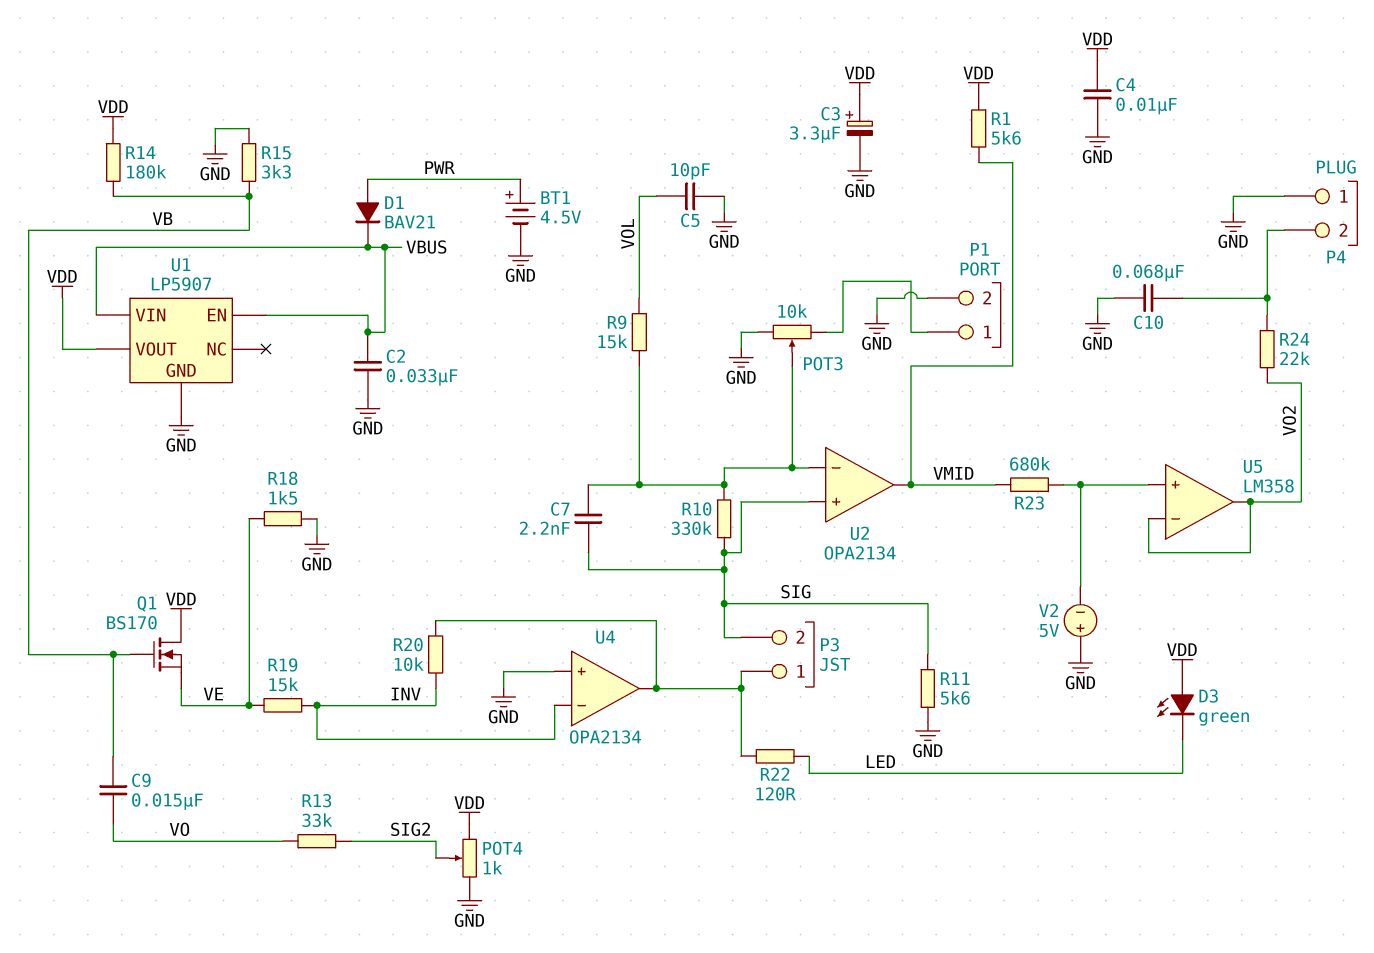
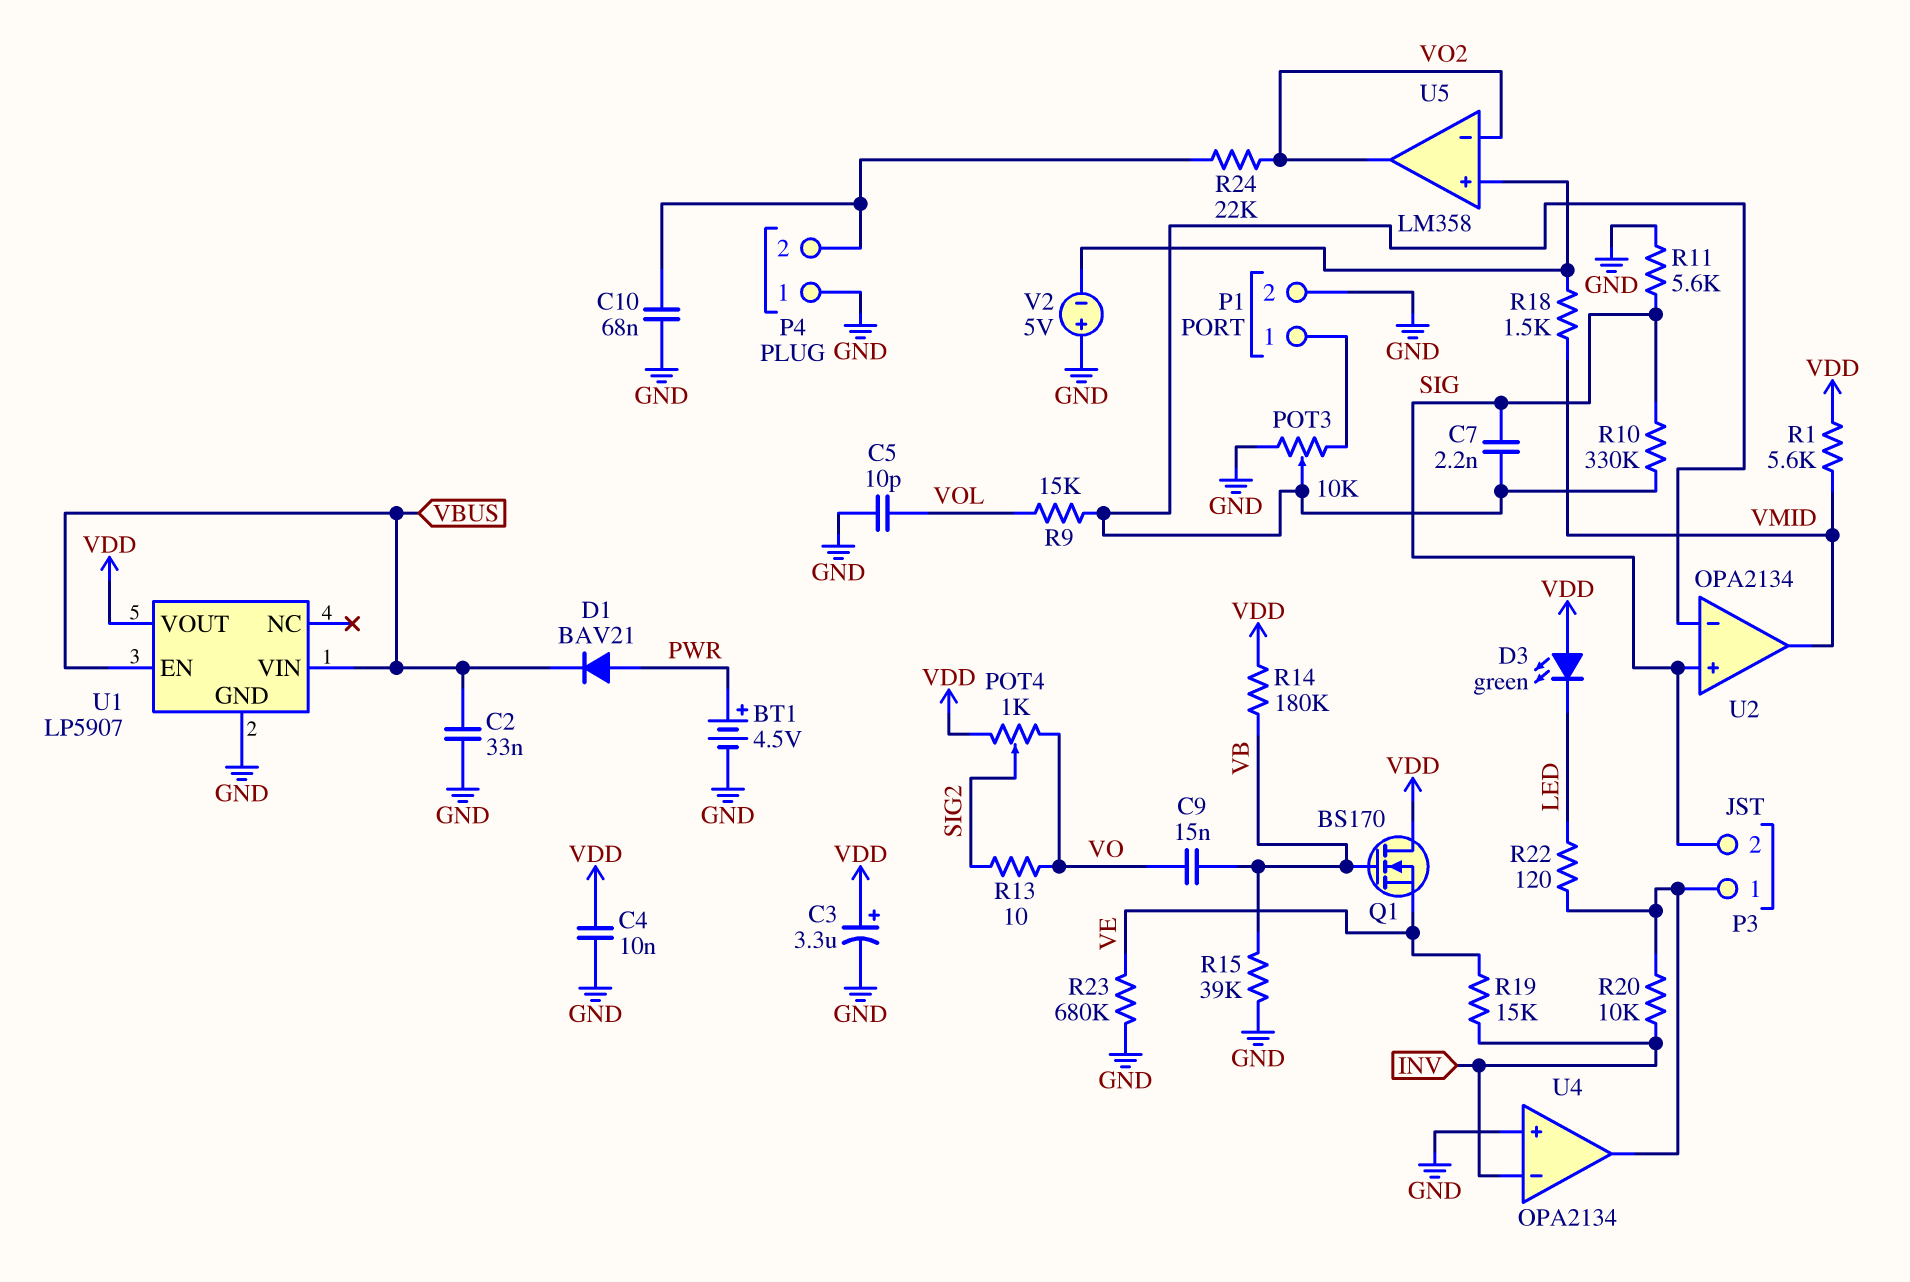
POT4: 1k (GND, VDD, wiper SIG2) -> 1k (VDD, VO, wiper SIG2)
R13: 33k (SIG2, VO) -> 10 (SIG2, VO)
R15: 3.3k (GND, VB) -> 39k (GND, VB)
R18: 1.5k (GND, VE) -> 1.5k (U5/in+, VMID)
R23: 680k (U5/in+, VMID) -> 680k (GND, VE)

